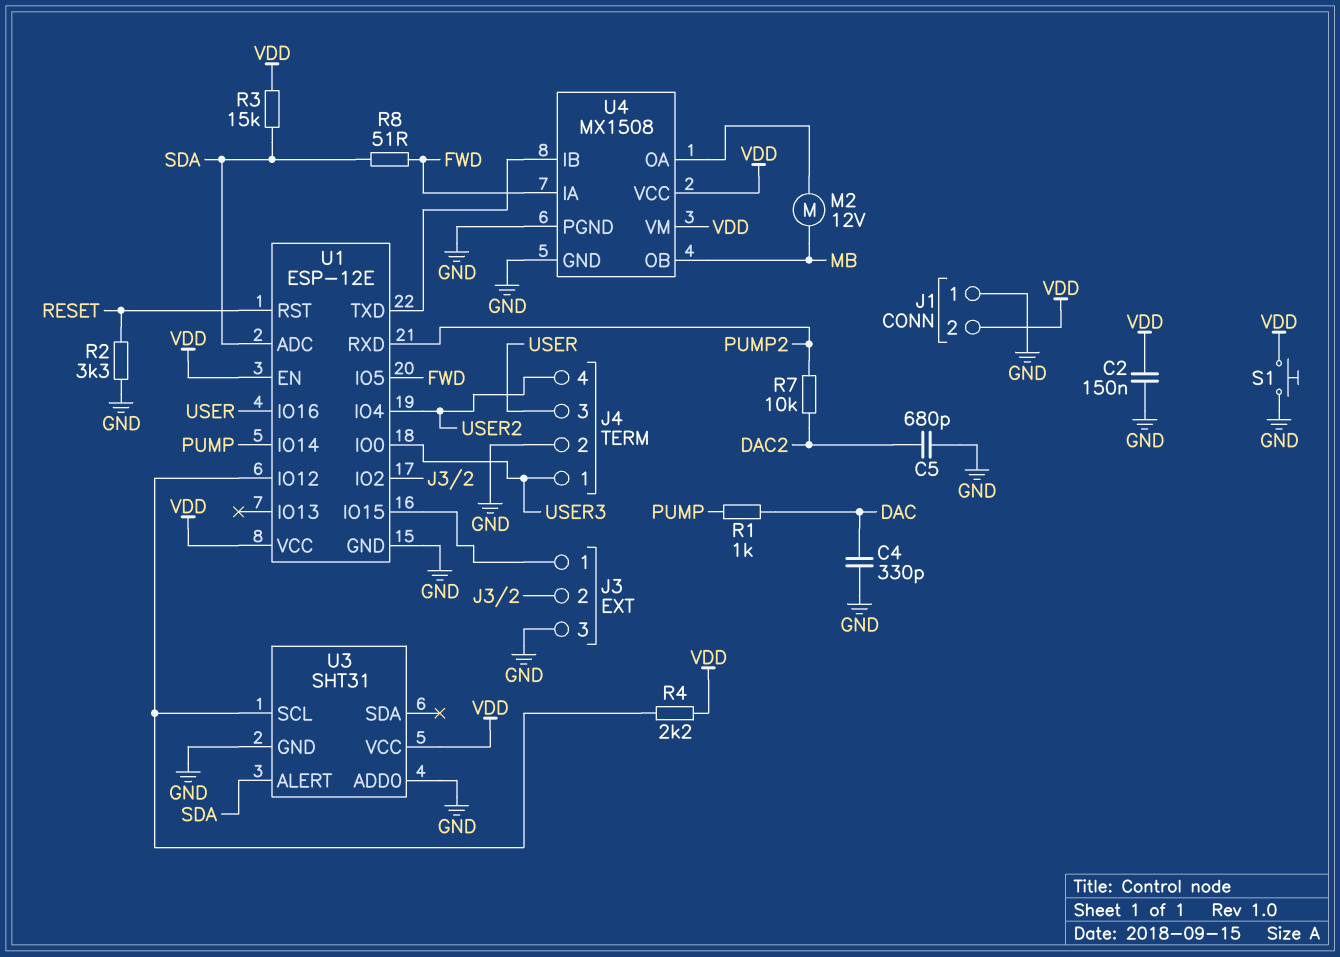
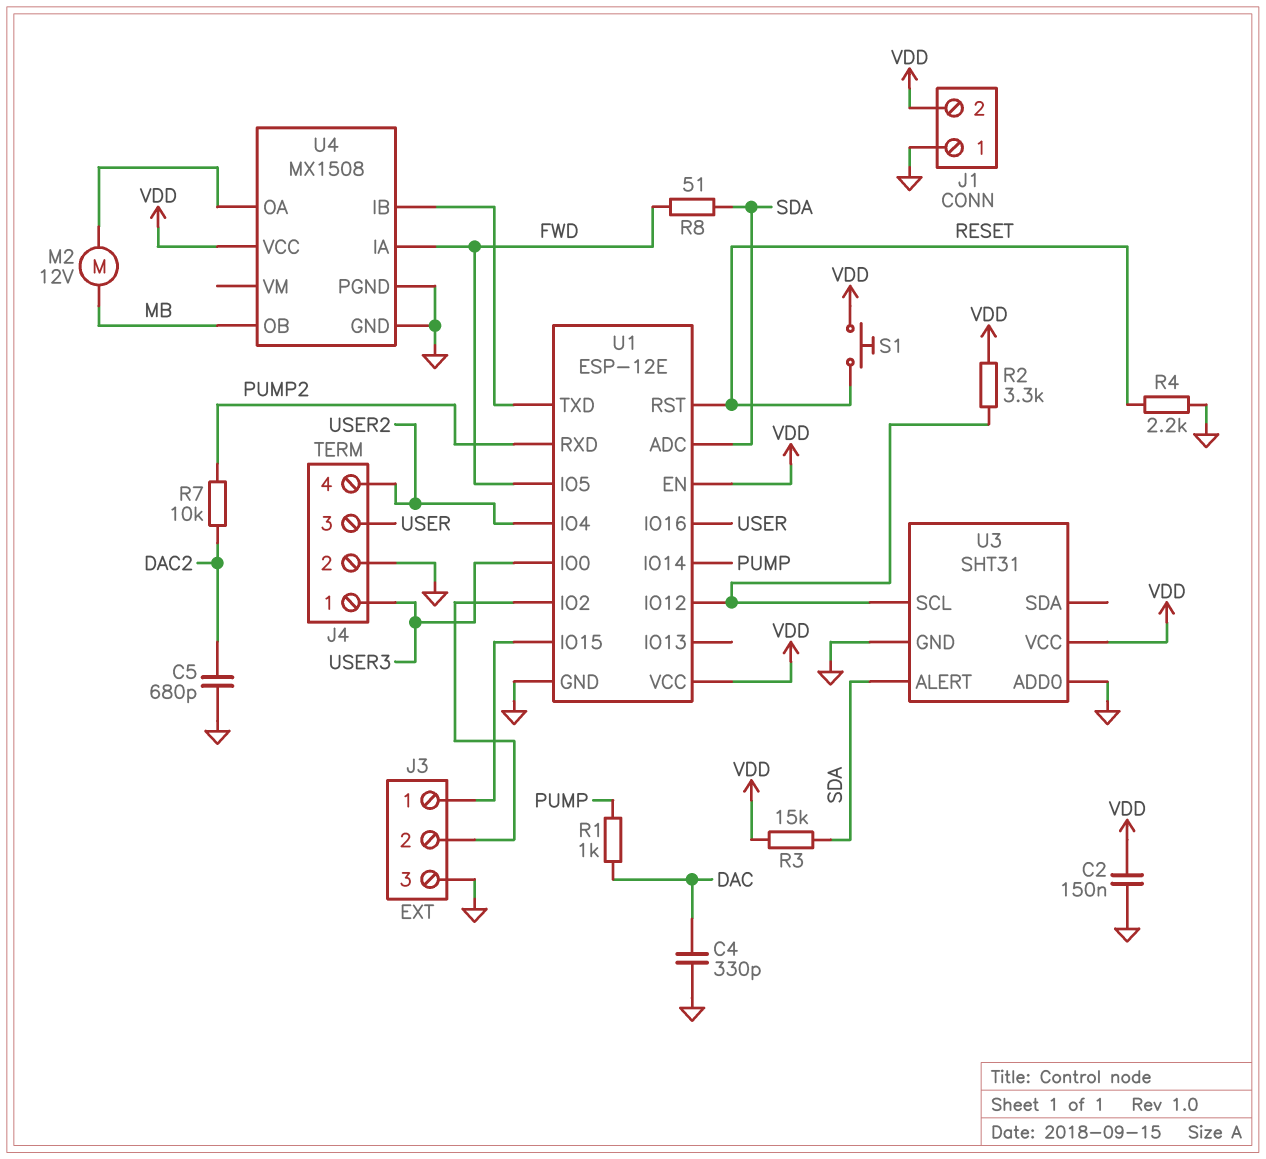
R2: 3.3k (GND, RESET) -> 3.3k (U1/IO12, VDD)
R4: 2.2k (U1/IO12, VDD) -> 2.2k (GND, RESET)
S1: button (GND, VDD) -> button (RESET, VDD)
U4 pin VM: VDD -> none

